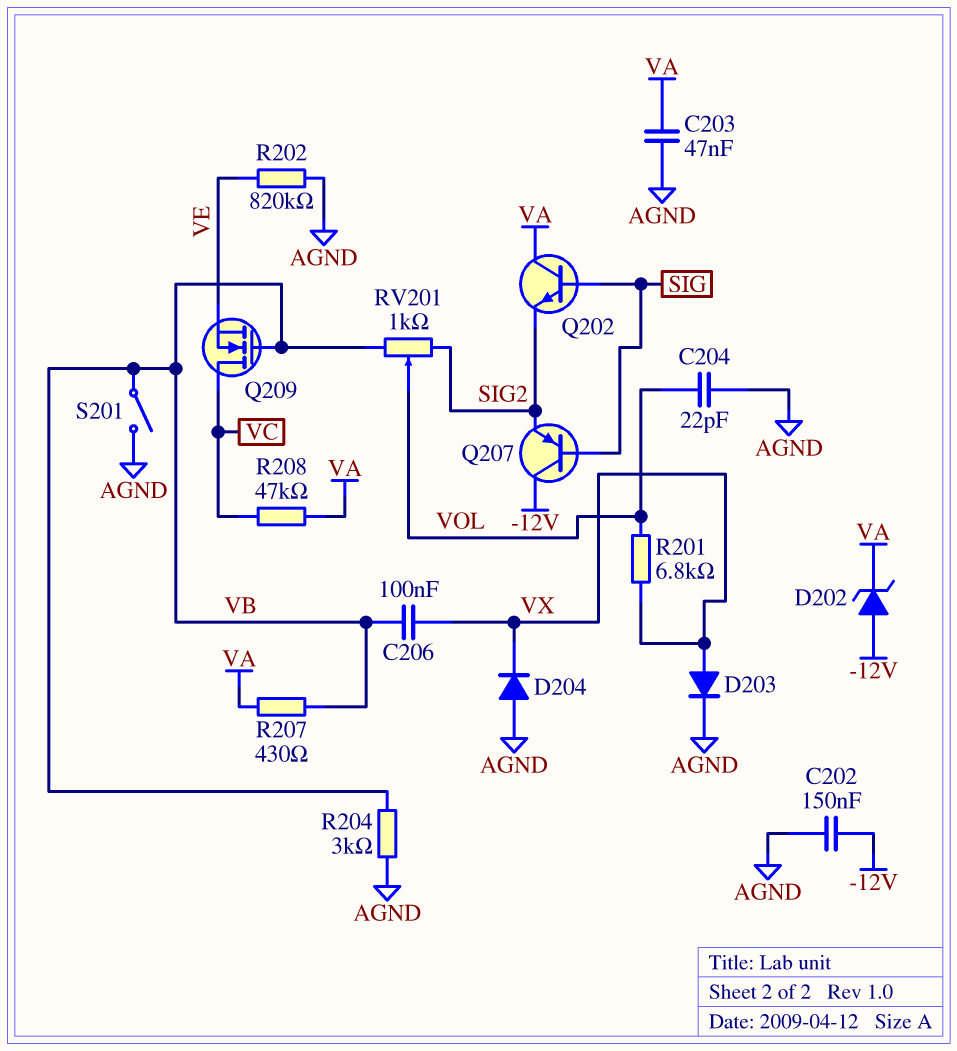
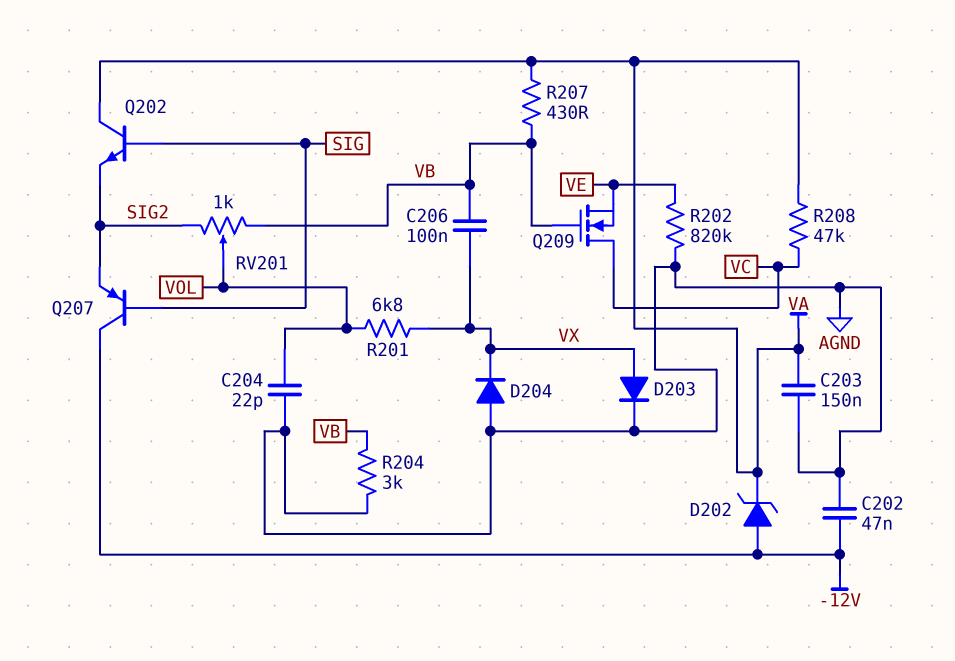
C202: 150nF (-12V, AGND) -> 47nF (-12V, AGND)
C203: 47nF (AGND, VA) -> 150nF (AGND, VA)
S201: switch (AGND, VB) -> none

